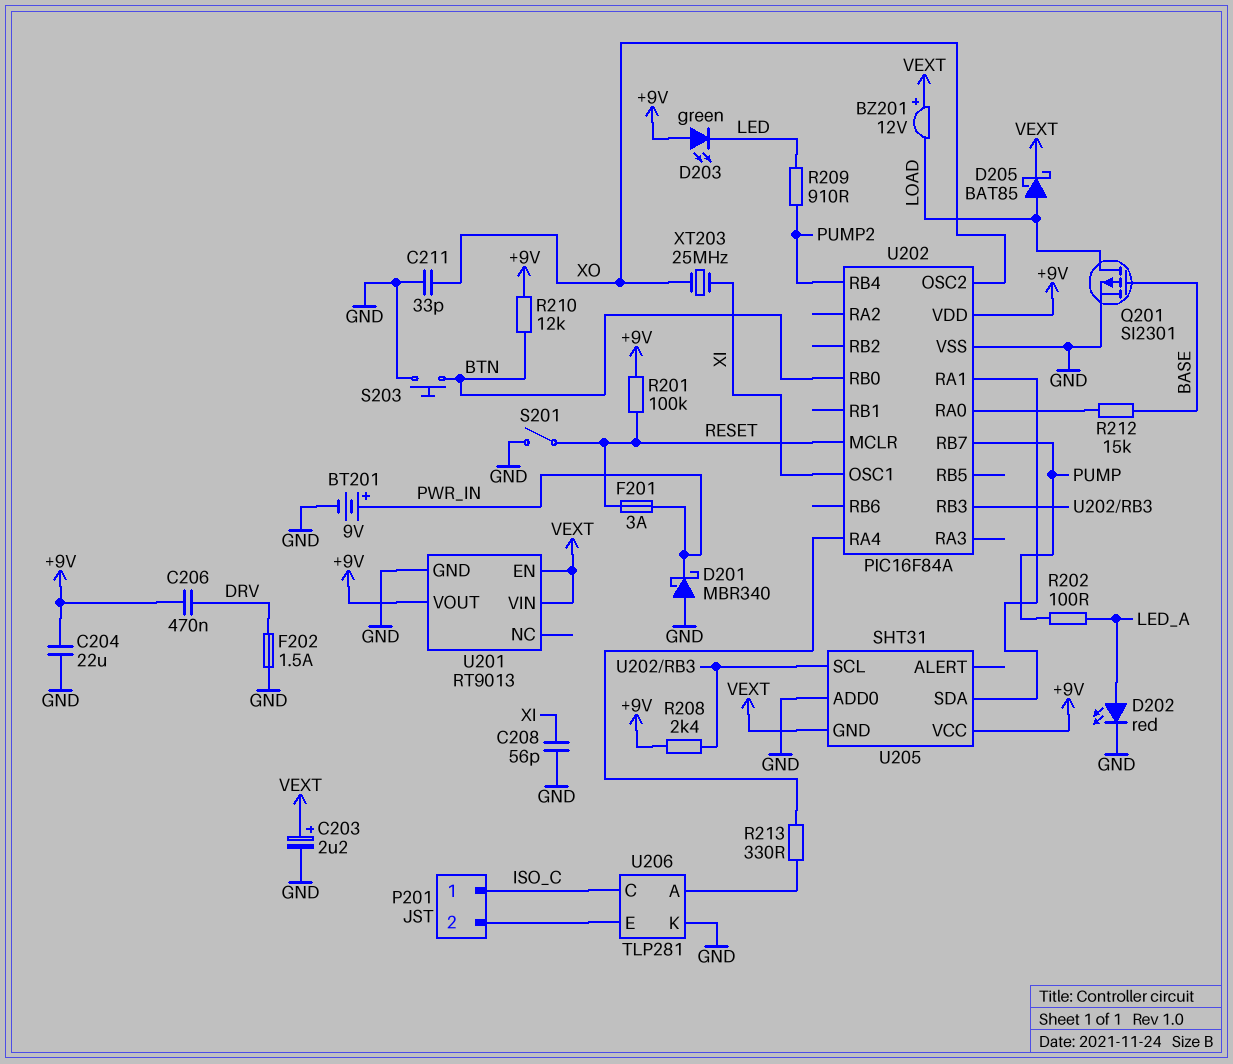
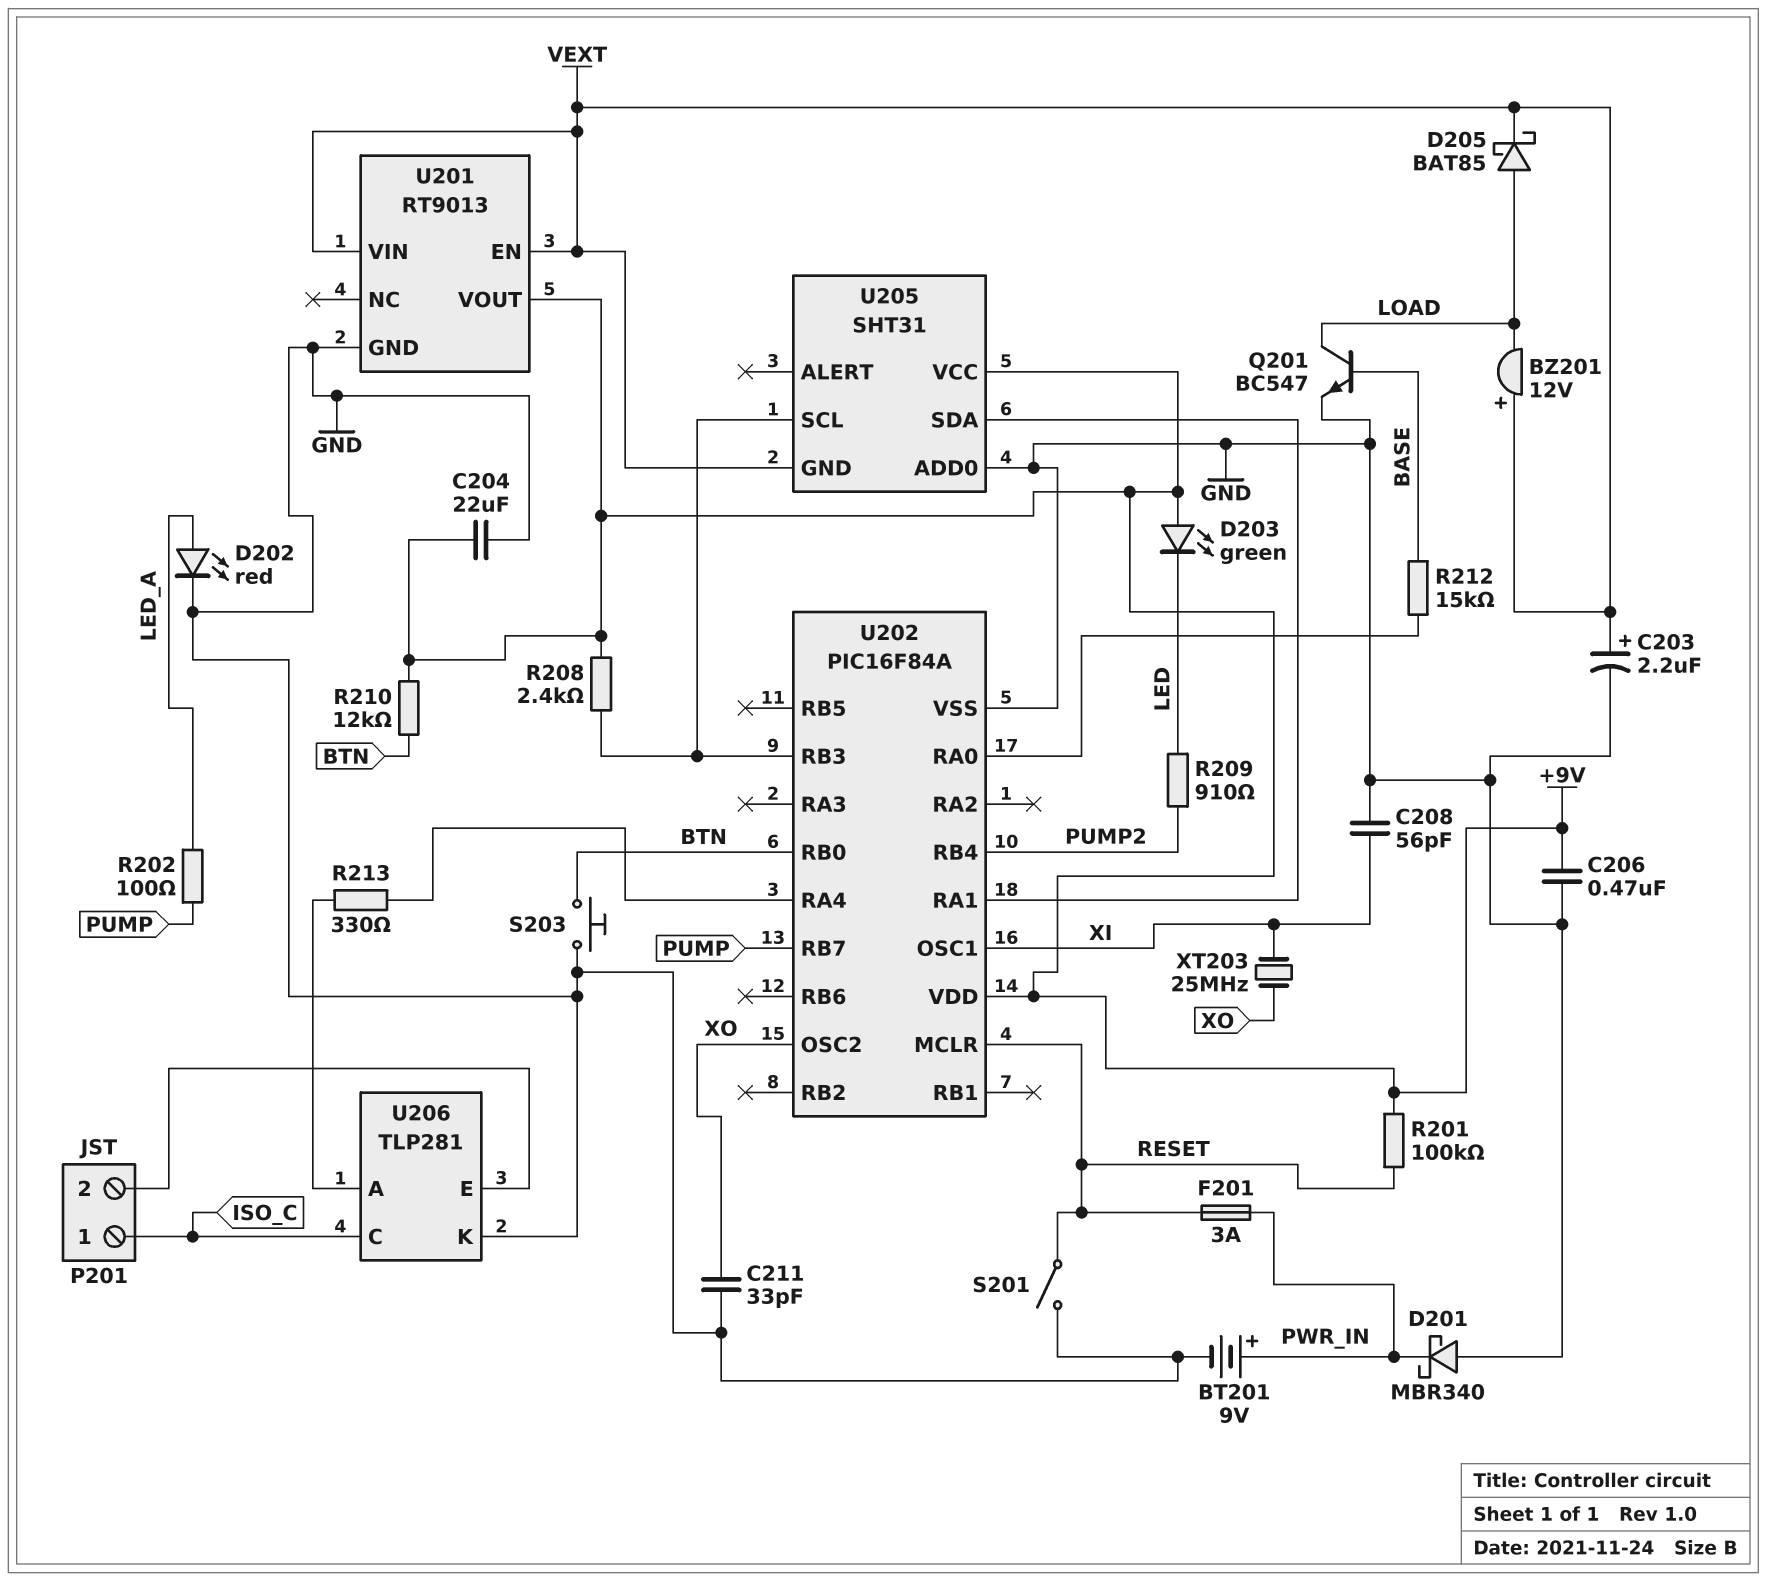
C206: 470nF (+9V, DRV) -> 470nF (+9V, GND)
F202: 1.5A (DRV, GND) -> none
Q201: PMOS SI2301 (G BASE, D LOAD, S GND) -> NPN BC547 (B BASE, C LOAD, E GND)

